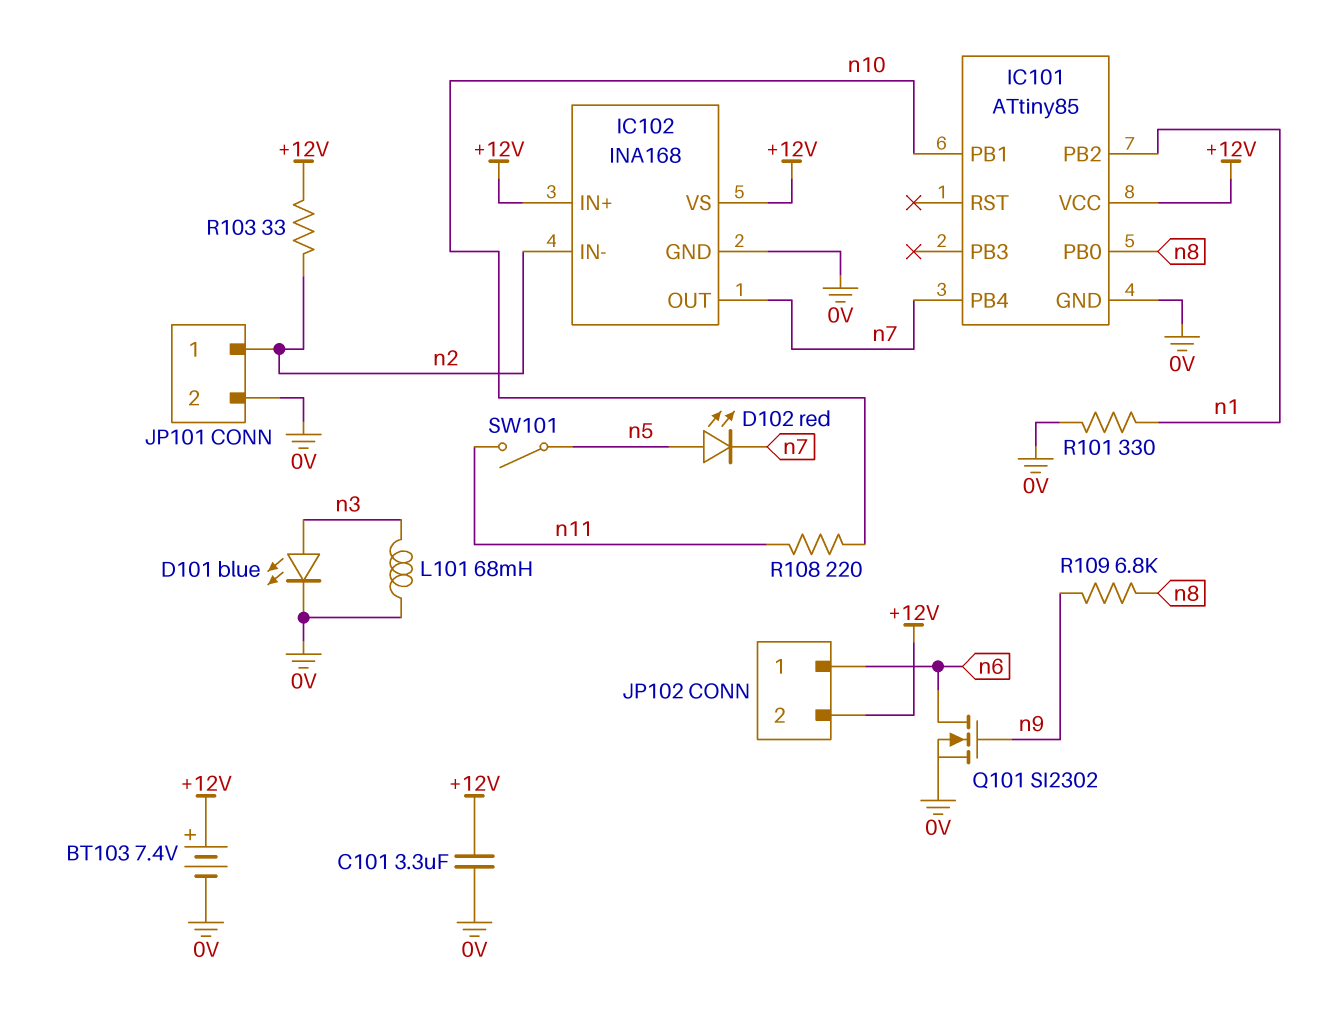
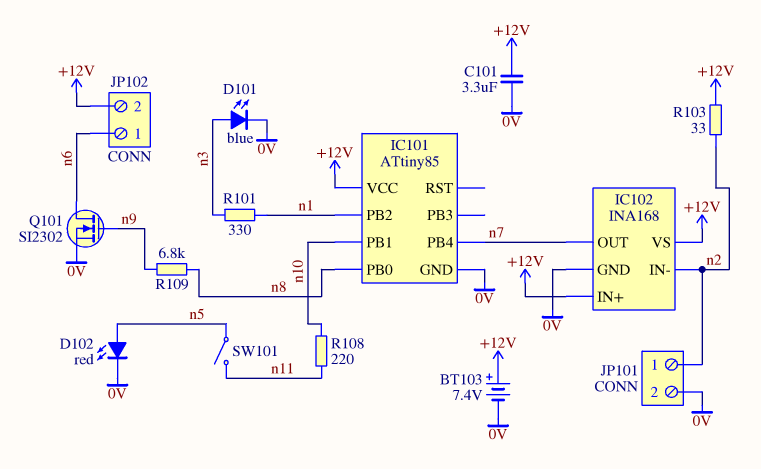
D102: LED red (A n5, K n7) -> LED red (A n5, K 0V)
L101: 68mH (0V, n3) -> none
R101: 330 (0V, n1) -> 330 (n1, n3)

